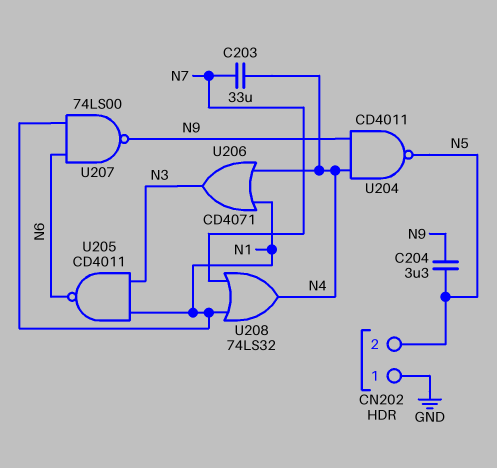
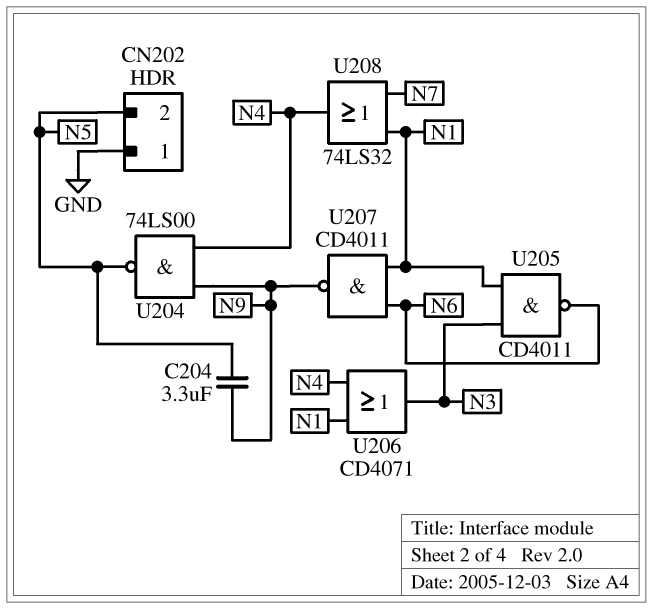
C203: 33uF (N4, N7) -> none
U204: NAND CD4011 (in N4, in N9, out N5) -> NAND 74LS00 (in N4, in N9, out N5)
U207: NAND 74LS00 (in N1, in N6, out N9) -> NAND CD4011 (in N1, in N6, out N9)

